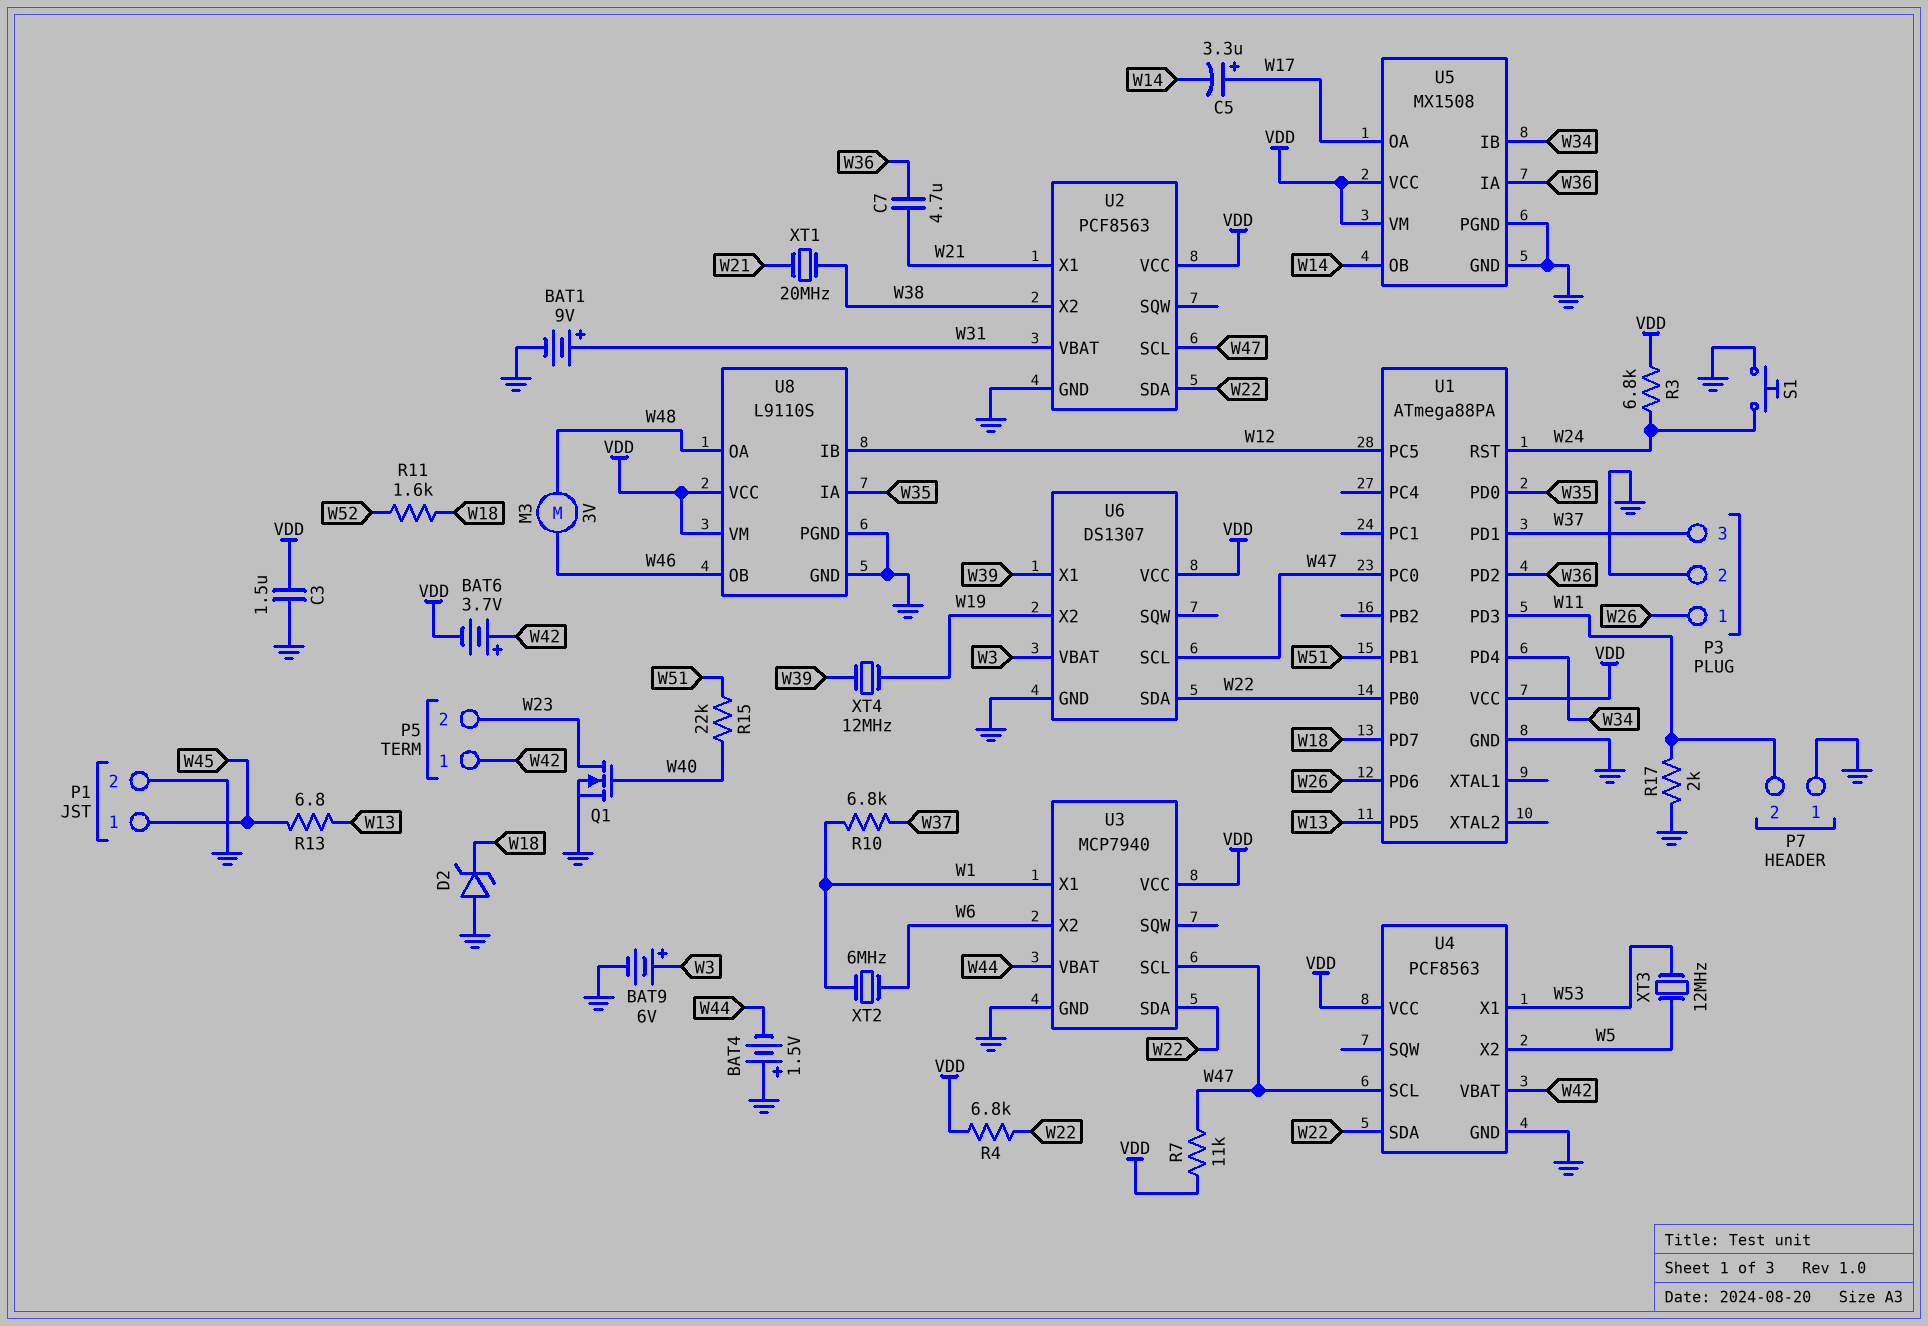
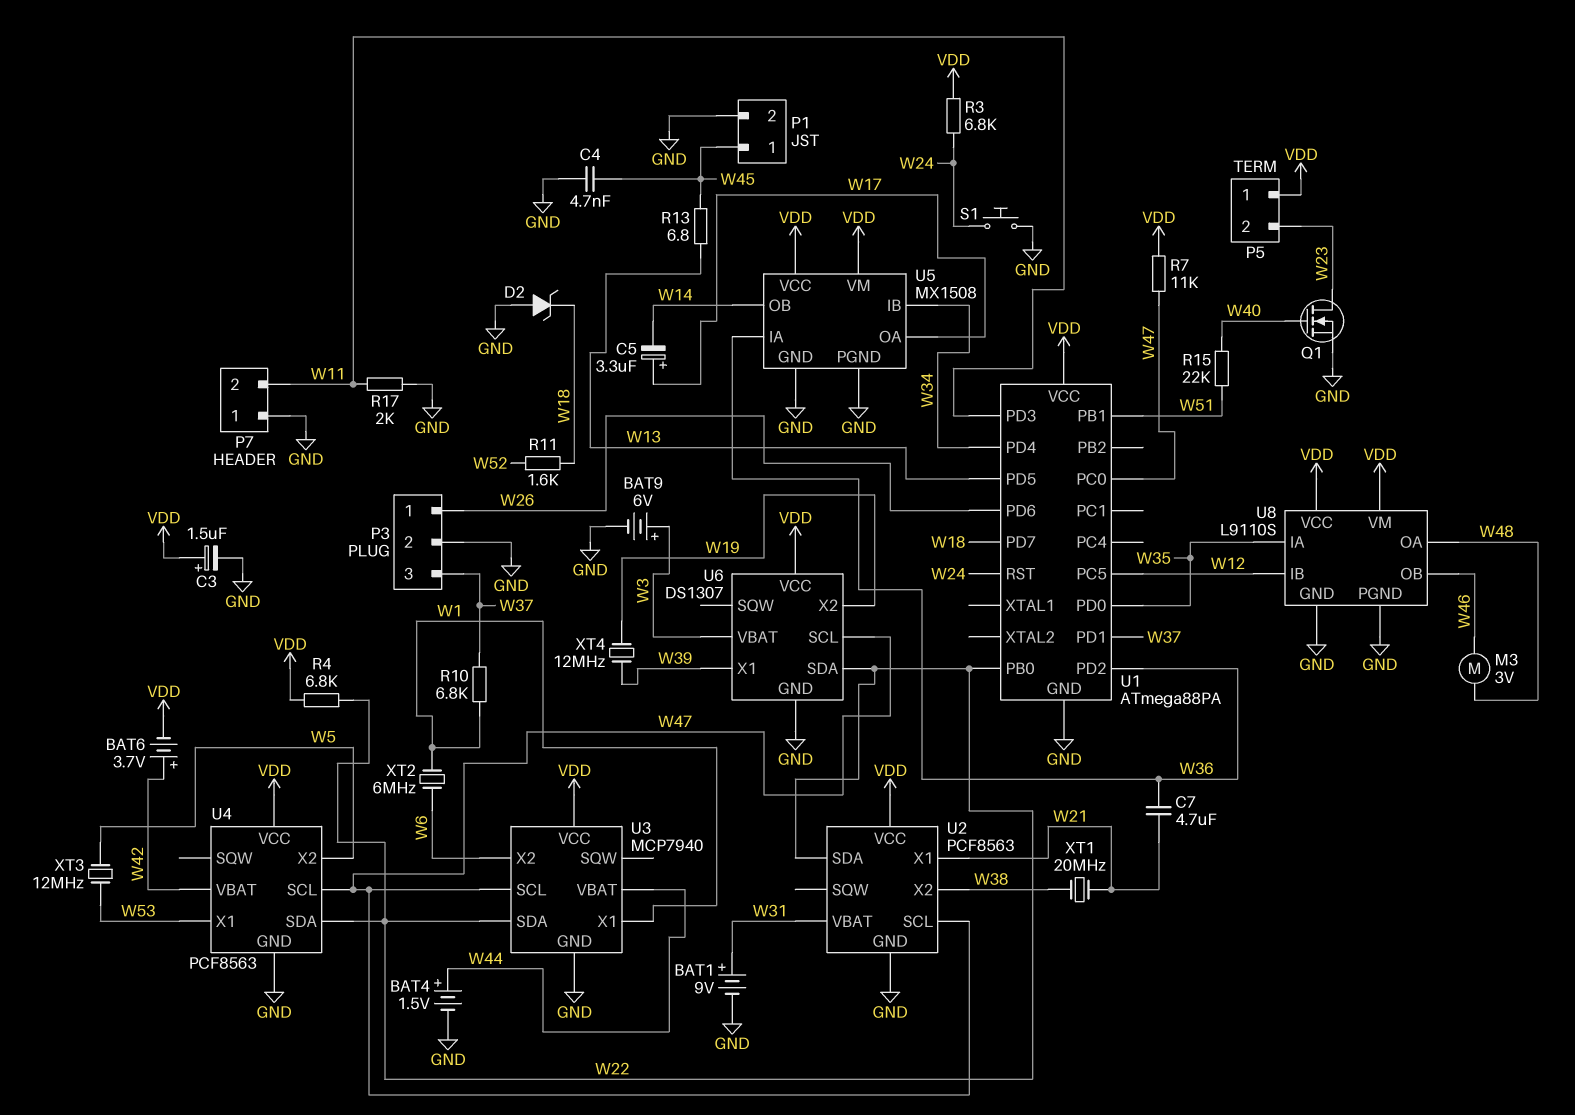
BAT4: 1.5V (plus GND, minus W44) -> 1.5V (plus W44, minus GND)
C3: 1.5uF (GND, VDD) -> 1.5uF (plus VDD, minus GND)
C4: none -> 4.7nF (GND, W45)
P5 pin 1: W42 -> VDD

